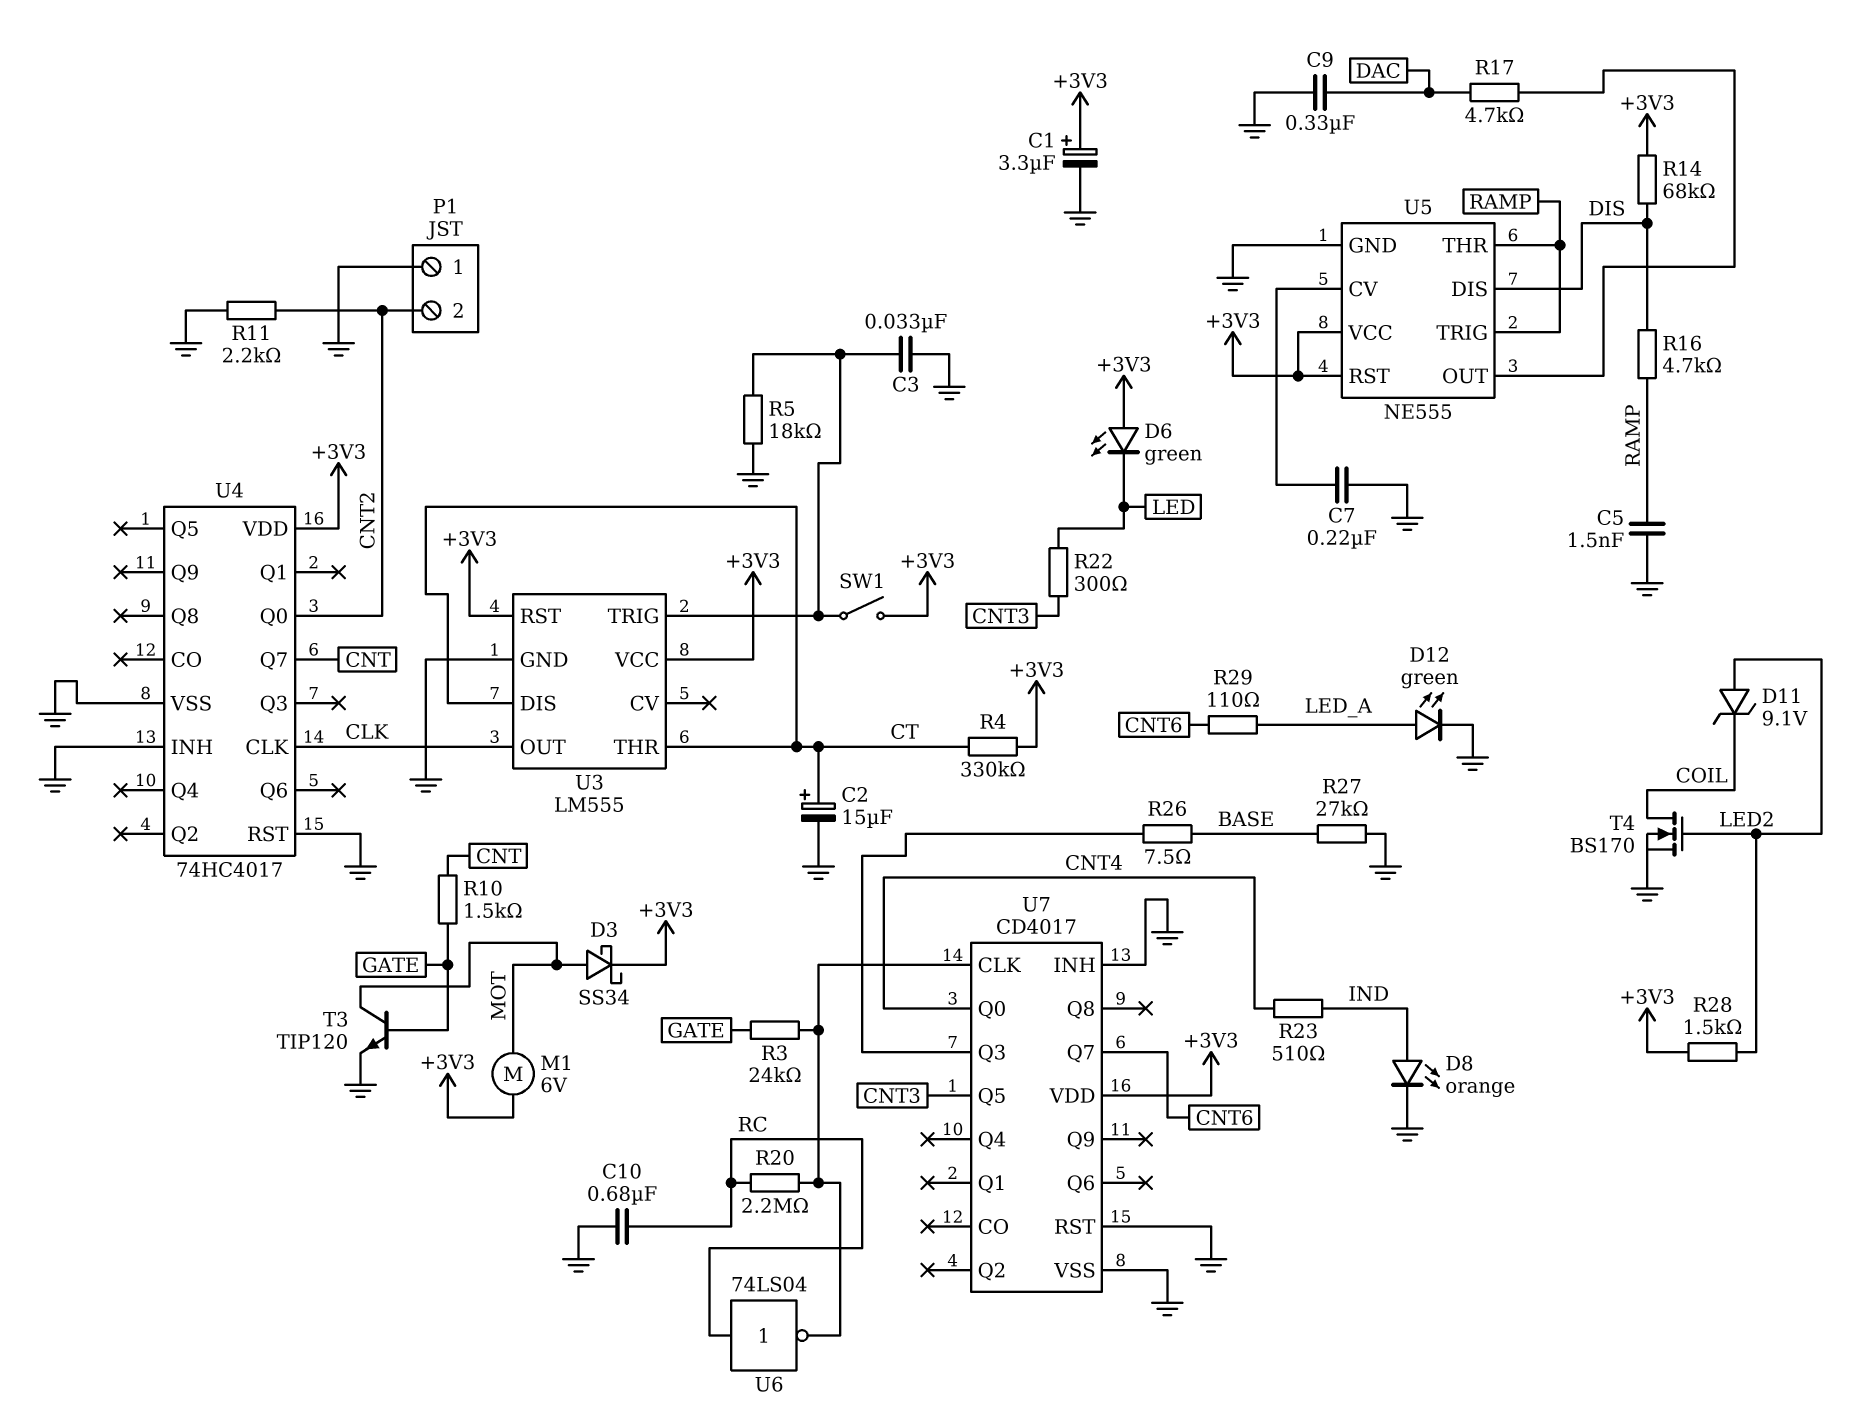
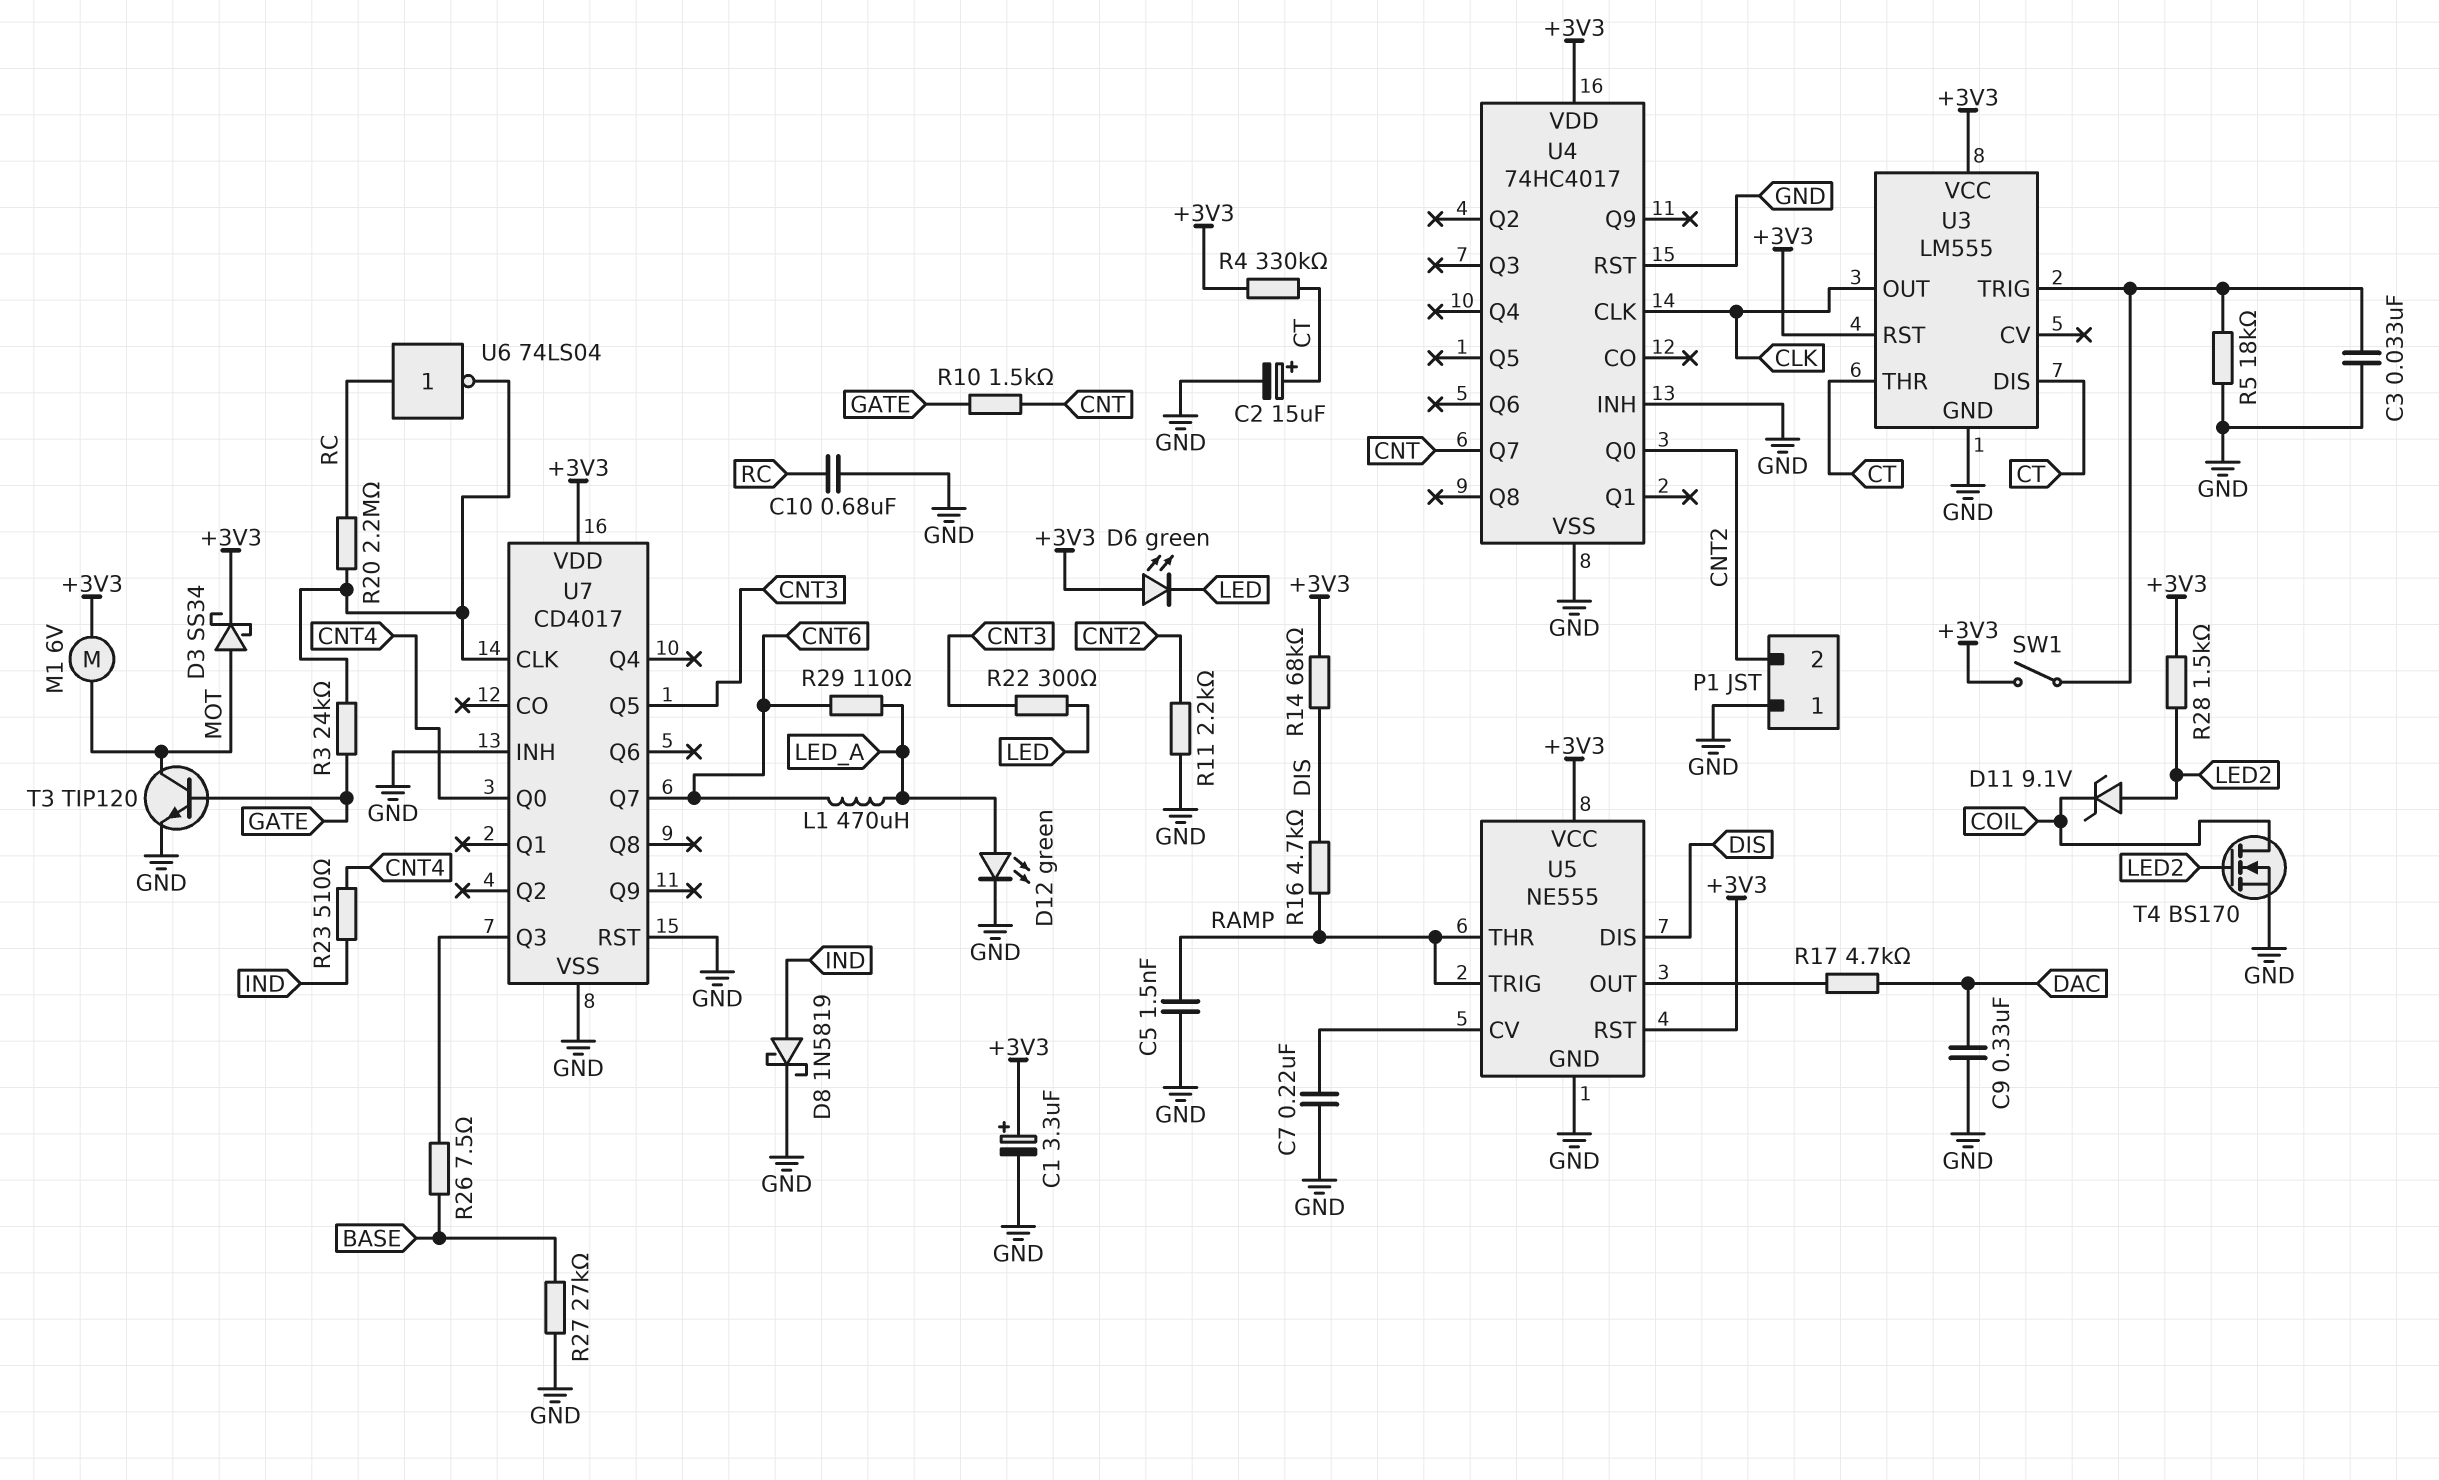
D8: LED orange (A IND, K GND) -> schottky 1N5819 (A IND, K GND)
L1: none -> 470uH (CNT6, LED_A)

